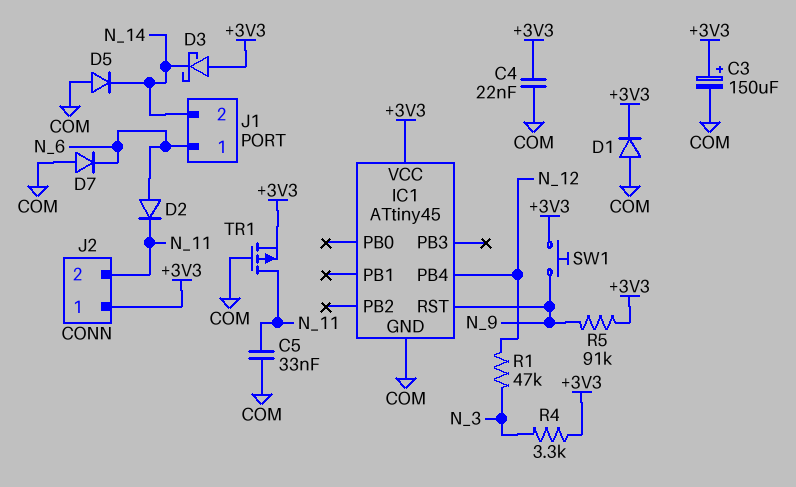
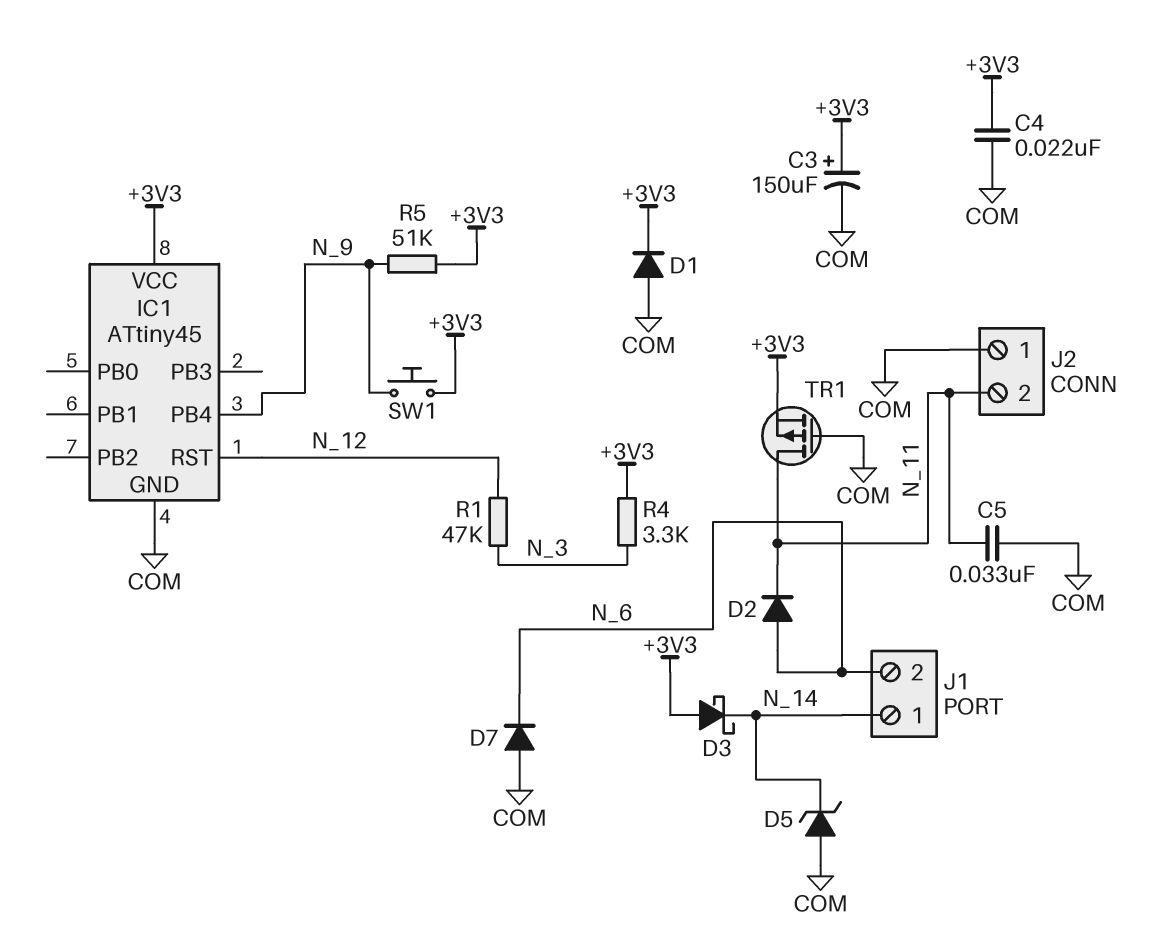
D5: diode (A COM, K N_14) -> zener (A COM, K N_14)
IC1 pin PB4: N_12 -> N_9
IC1 pin RST: N_9 -> N_12
J1 pin 1: N_6 -> N_14
J1 pin 2: N_14 -> N_6
J2 pin 1: +3V3 -> COM
R5: 91k (+3V3, N_9) -> 51k (+3V3, N_9)

